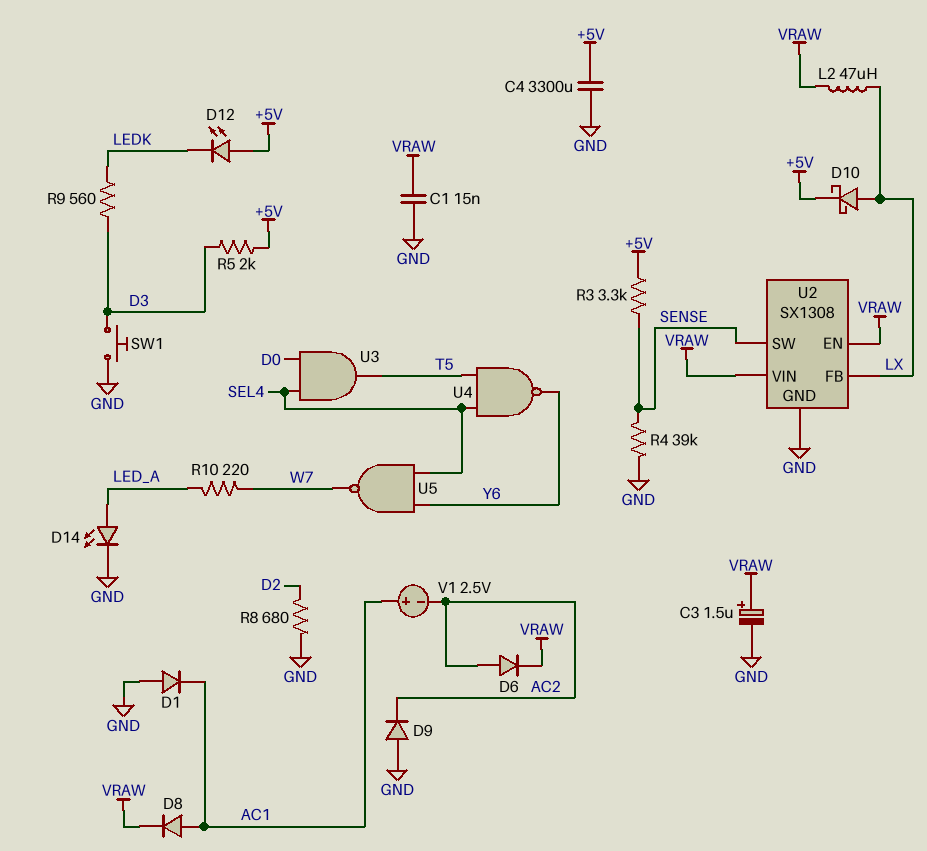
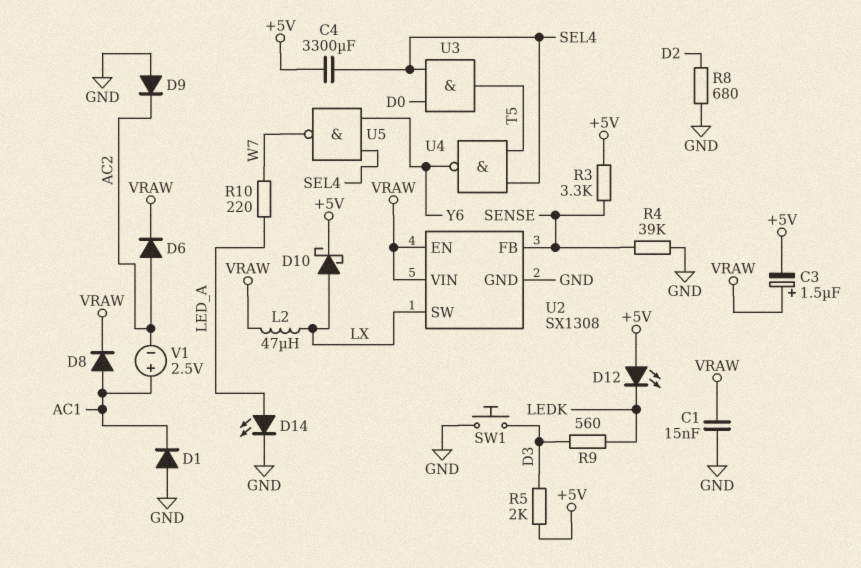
C3: 1.5uF (plus VRAW, minus GND) -> 1.5uF (plus VRAW, minus +5V)
C4: 3300uF (+5V, GND) -> 3300uF (+5V, SEL4)
U2 pin FB: LX -> SENSE
U2 pin SW: SENSE -> LX

